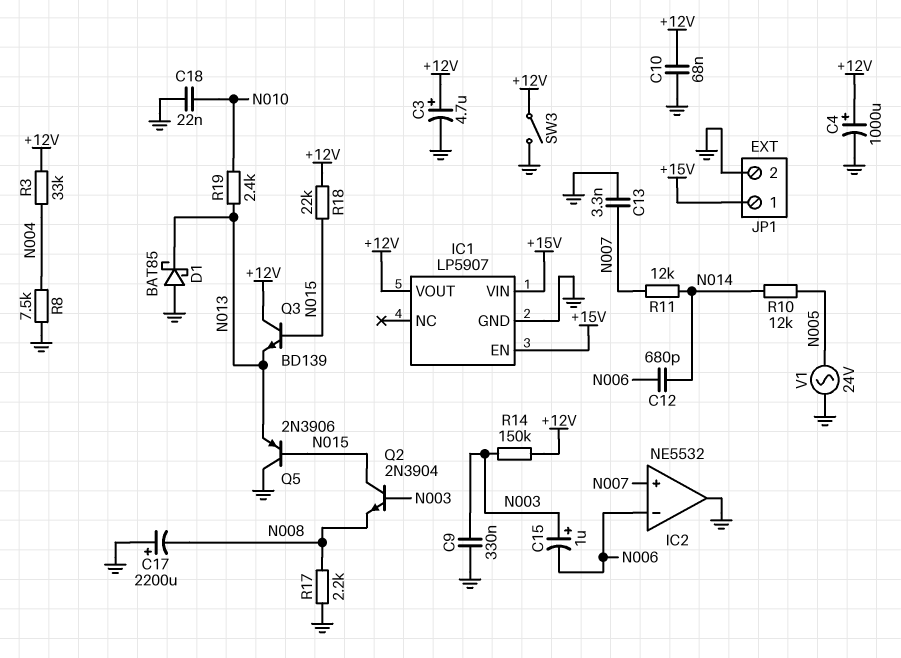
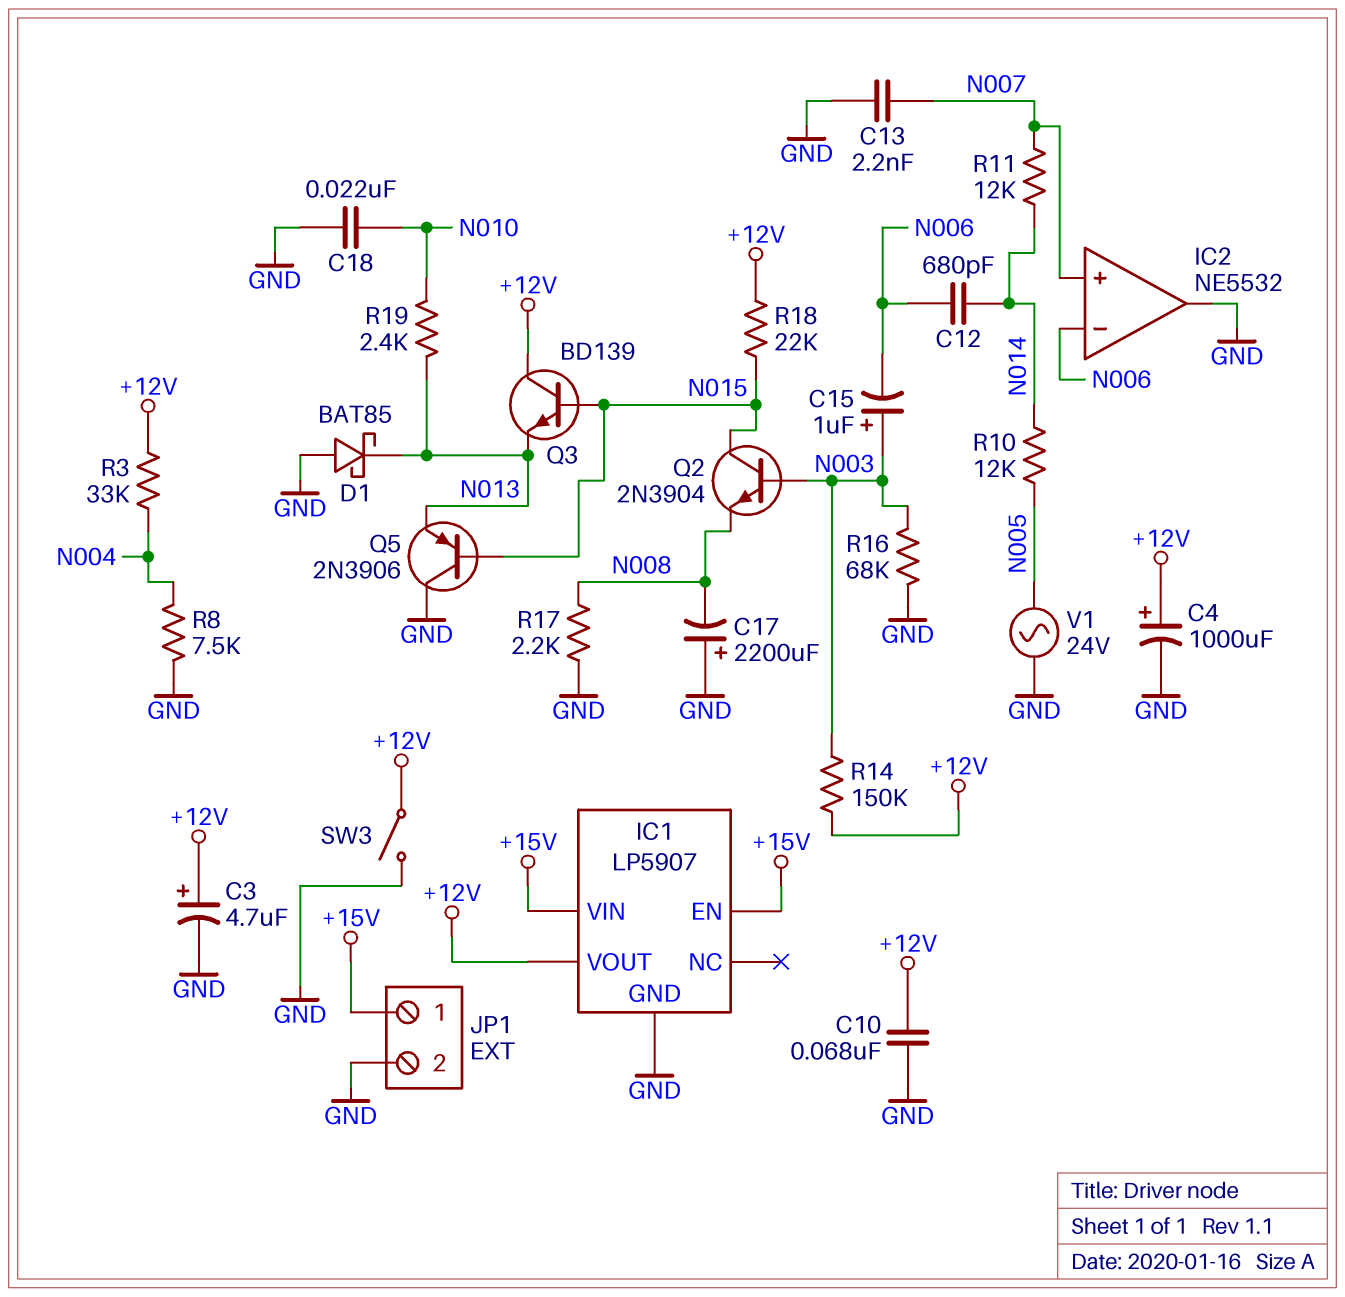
C9: 330nF (GND, N003) -> none
C13: 3.3nF (GND, N007) -> 2.2nF (GND, N007)
R16: none -> 68k (GND, N003)

